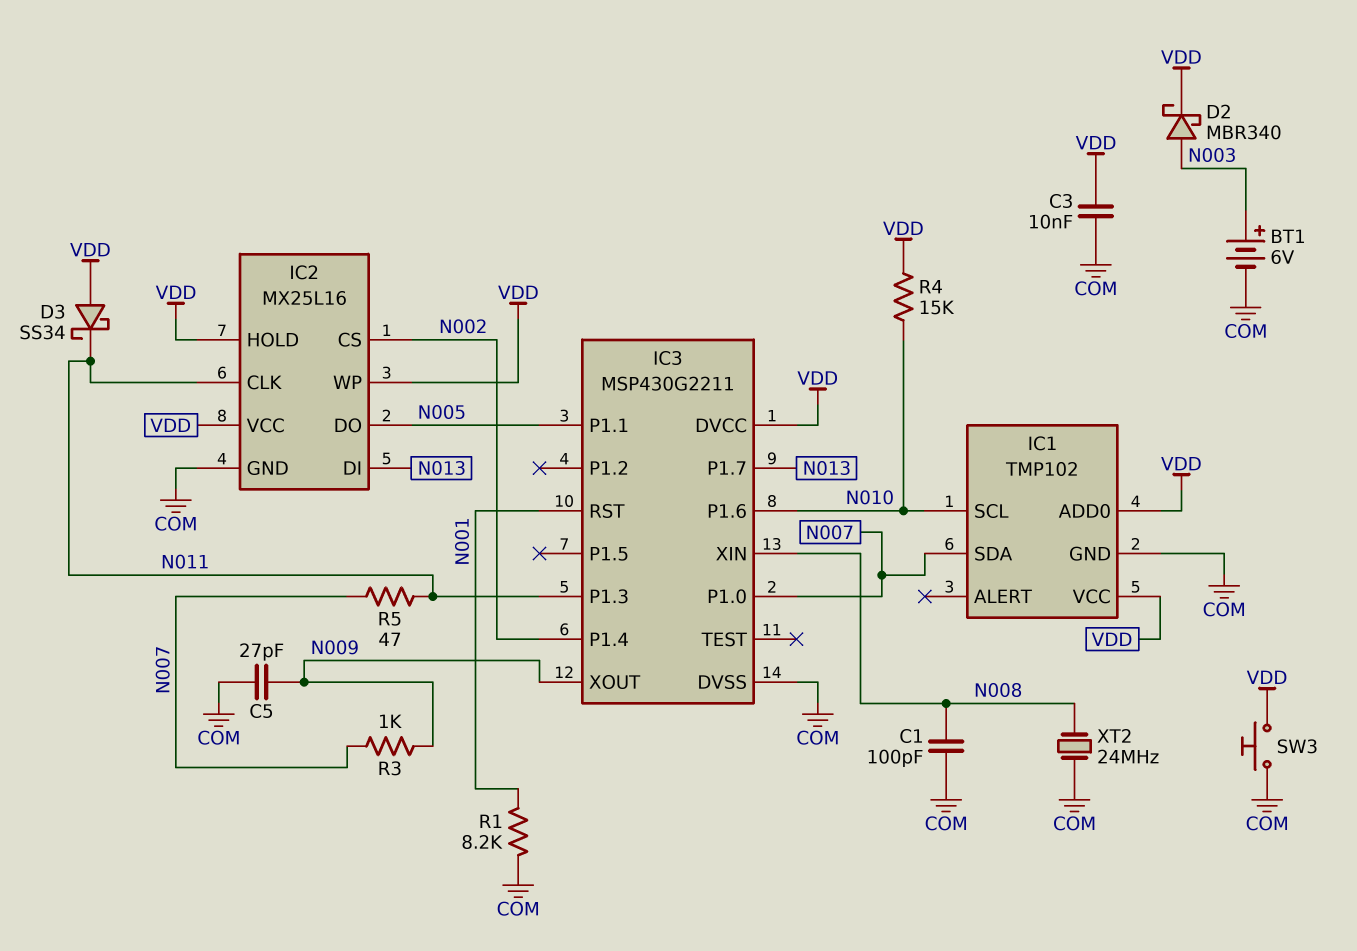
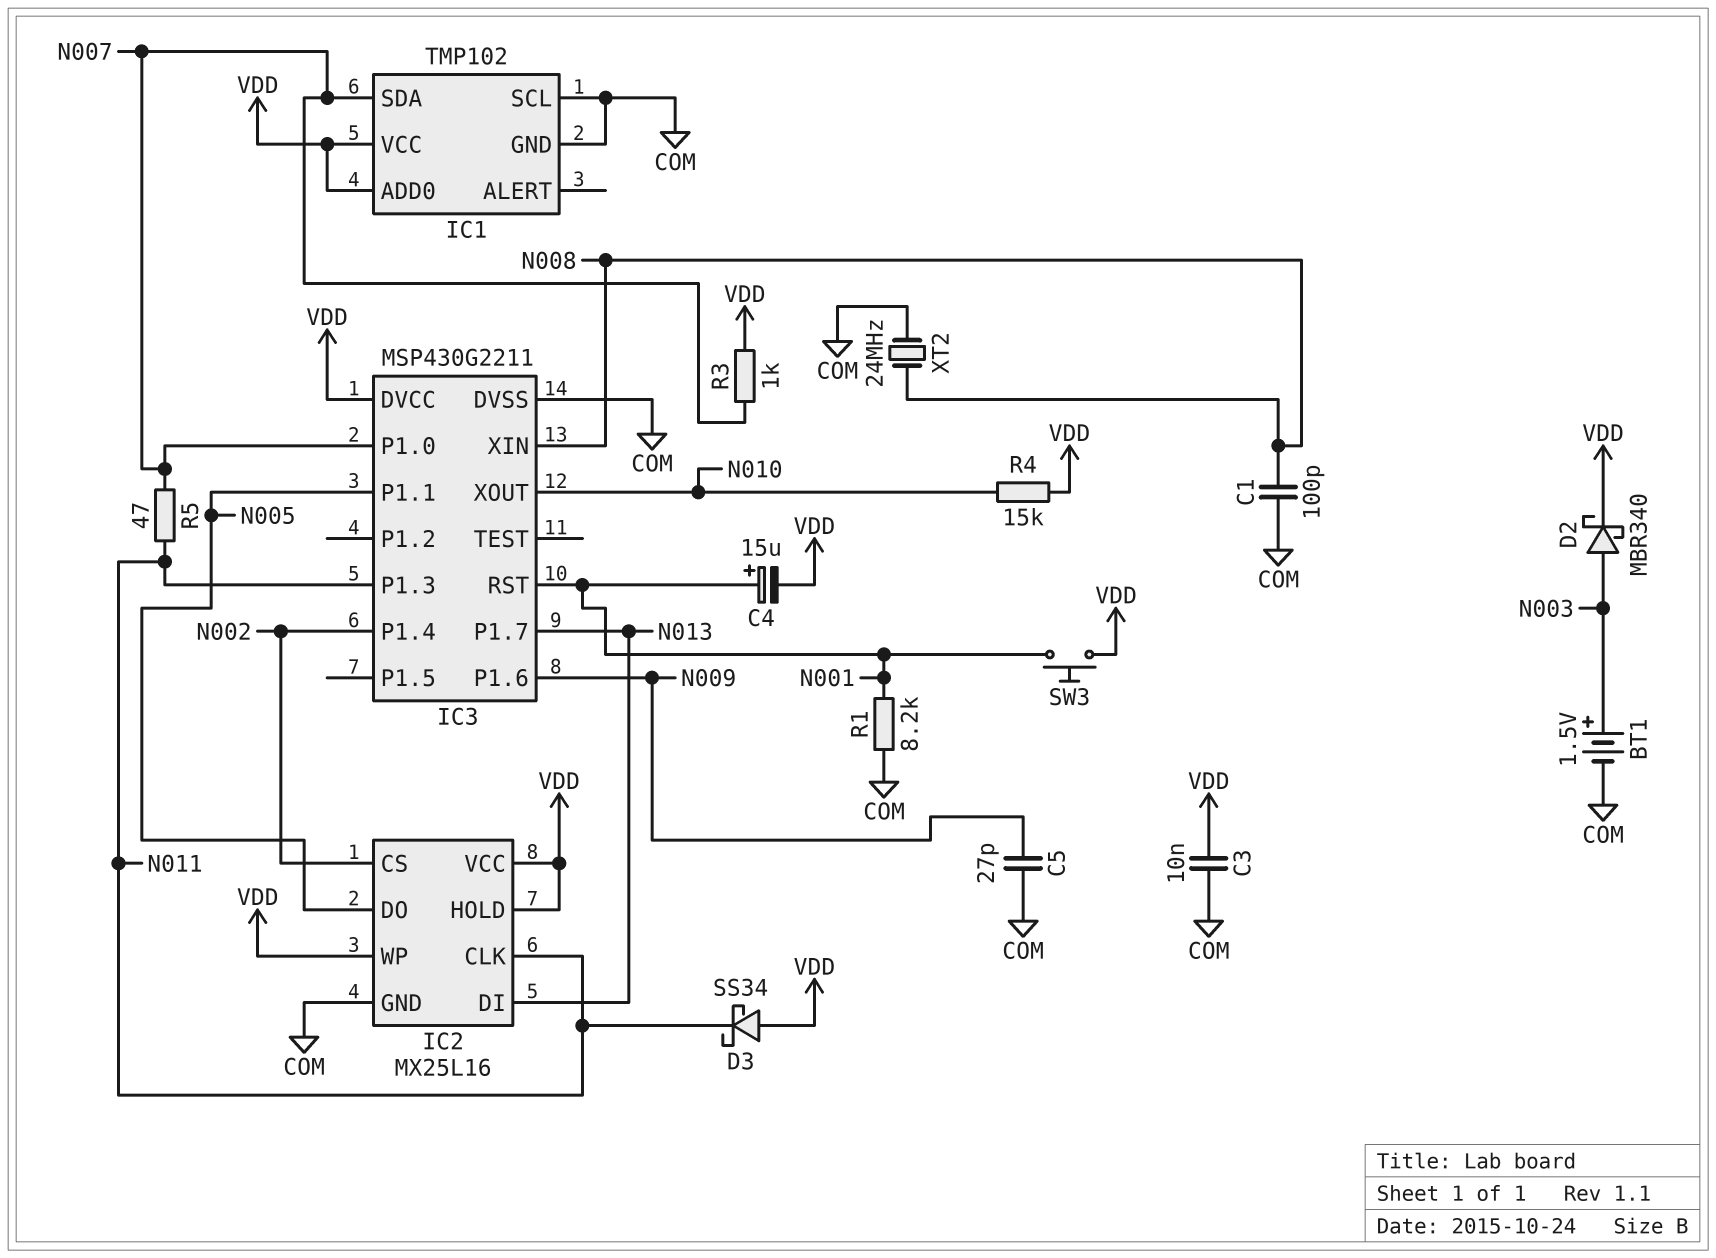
BT1: 6V (plus N003, minus COM) -> 1.5V (plus N003, minus COM)
C4: none -> 15uF (plus N001, minus VDD)
IC1 pin SCL: N010 -> COM
IC3 pin P1.6: N010 -> N009
IC3 pin XOUT: N009 -> N010
R3: 1k (N007, N009) -> 1k (N007, VDD)
SW3: button (COM, VDD) -> button (N001, VDD)

